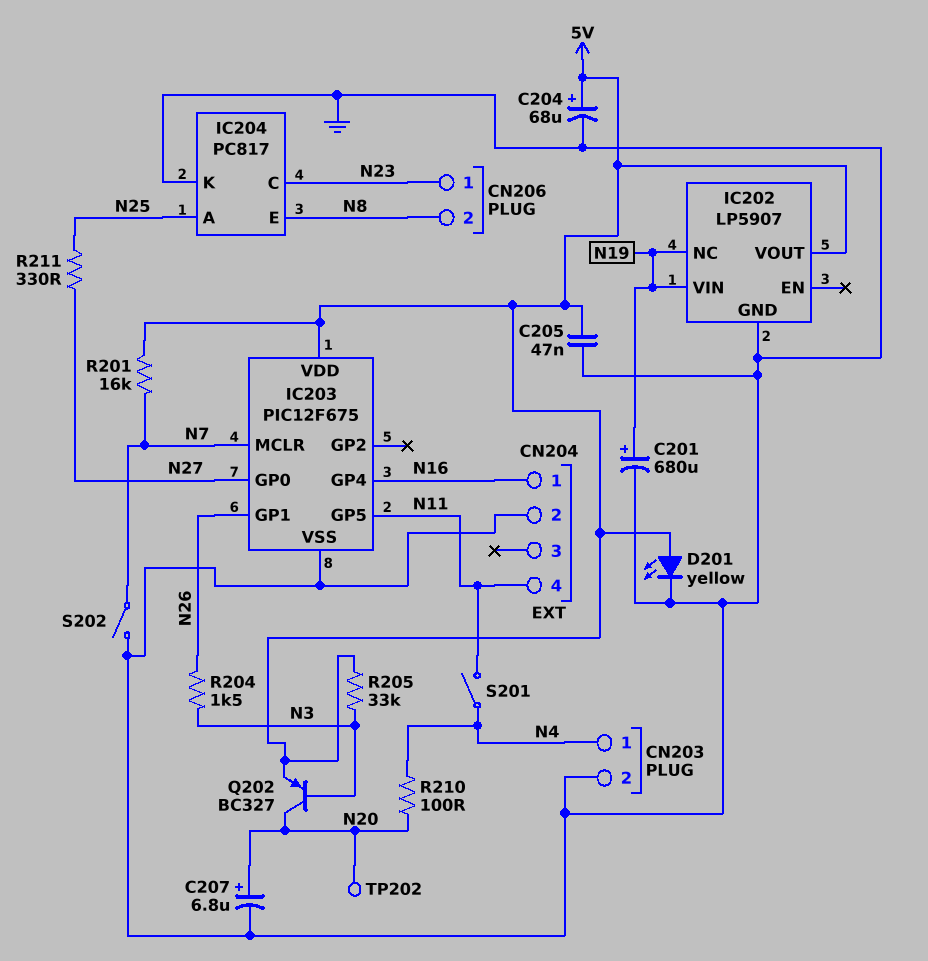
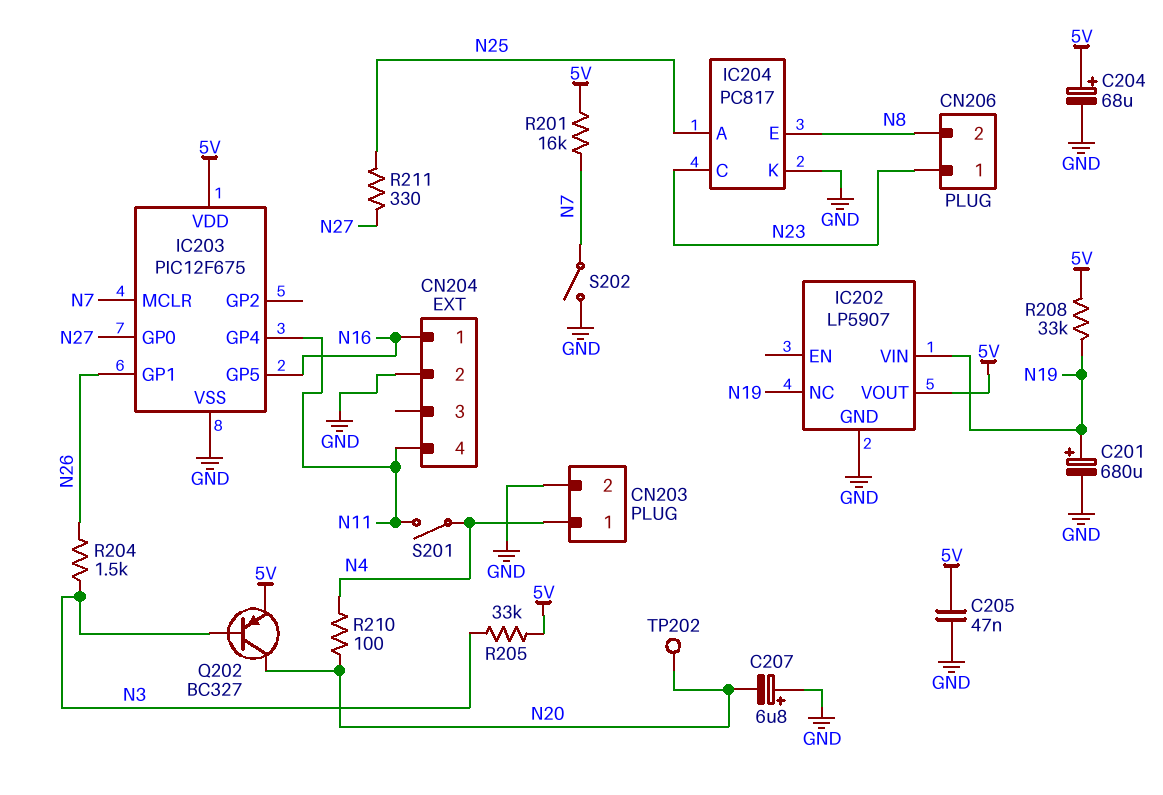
C207: 6.8uF (plus N20, minus GND) -> 6.8uF (plus GND, minus N20)
D201: LED yellow (A 5V, K GND) -> none
IC203 pin GP4: N16 -> N11
IC203 pin GP5: N11 -> N16
R208: none -> 33k (5V, N19)

